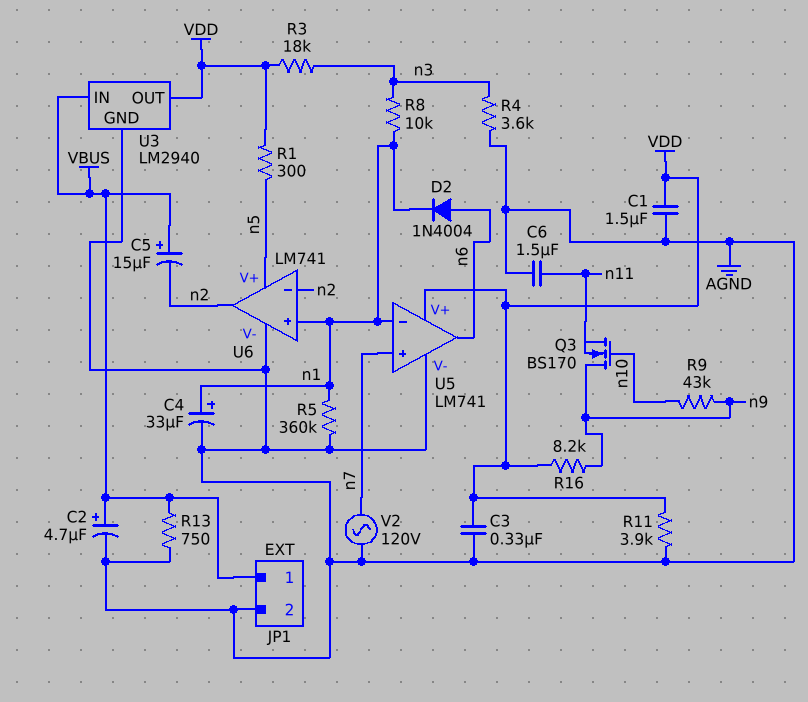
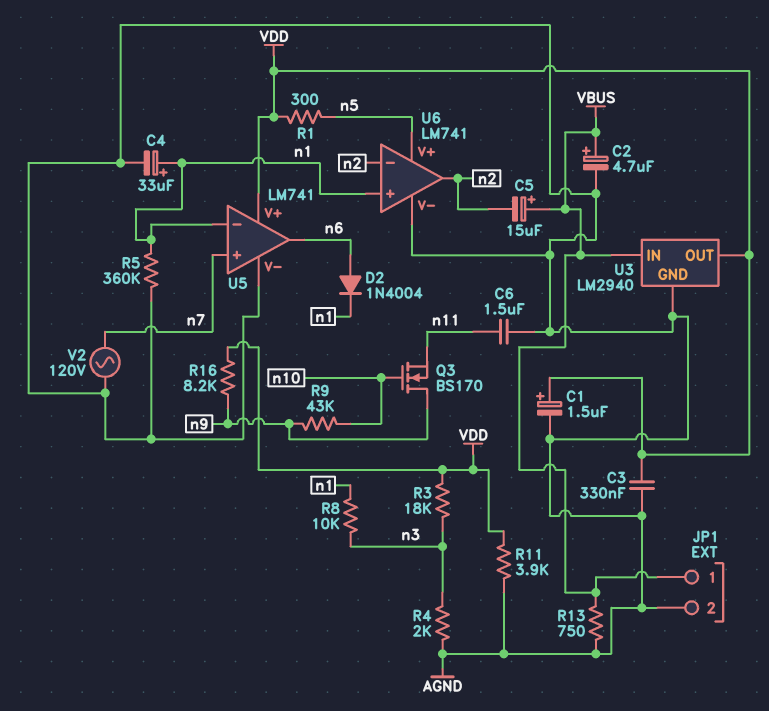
C1: 1.5uF (AGND, VDD) -> 1.5uF (plus VDD, minus AGND)
R4: 3.6k (AGND, n3) -> 2k (AGND, n3)

